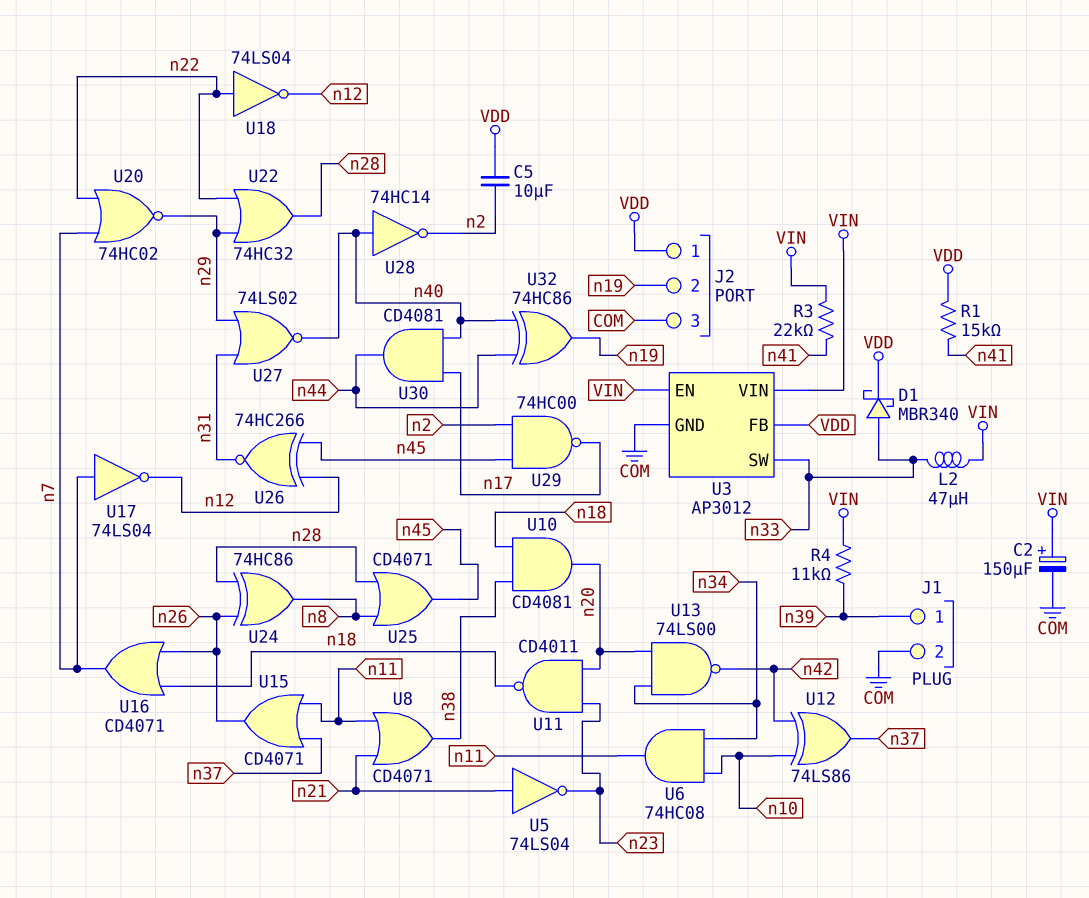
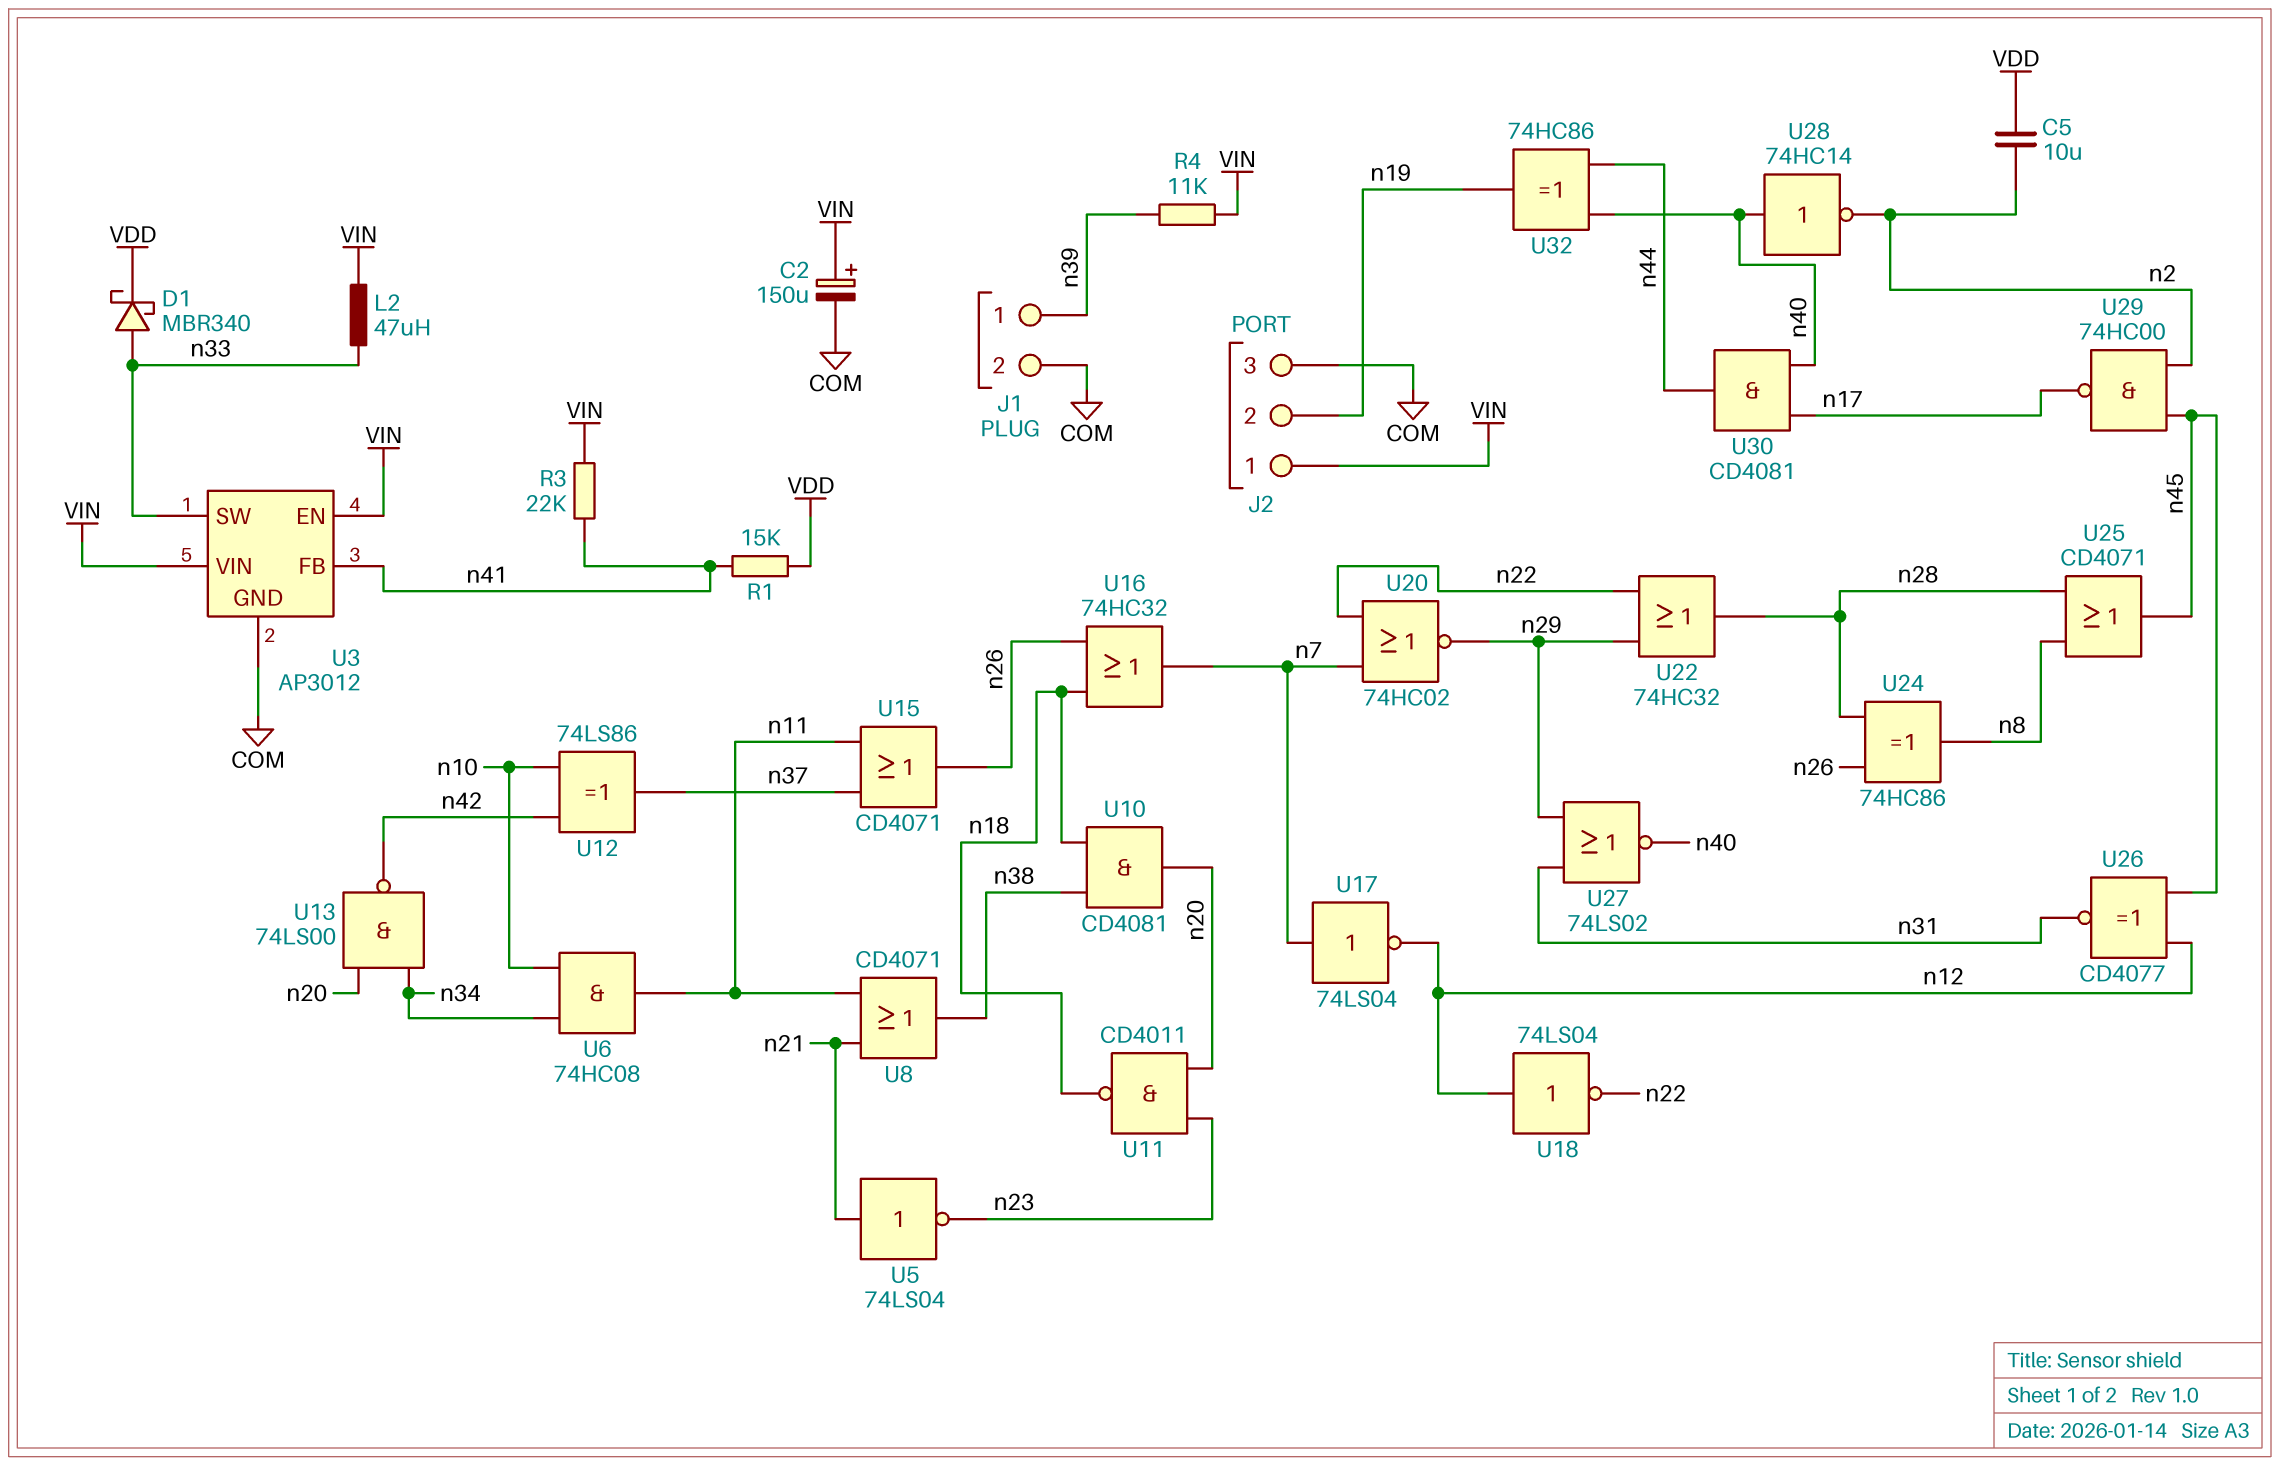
J2 pin 1: VDD -> VIN
U3 pin FB: VDD -> n41
U16: OR CD4071 (in n18, in n26, out n7) -> OR 74HC32 (in n18, in n26, out n7)
U18: NOT 74LS04 (in n22, out n12) -> NOT 74LS04 (in n12, out n22)
U26: XNOR 74HC266 (in n12, in n45, out n31) -> XNOR CD4077 (in n12, in n45, out n31)

